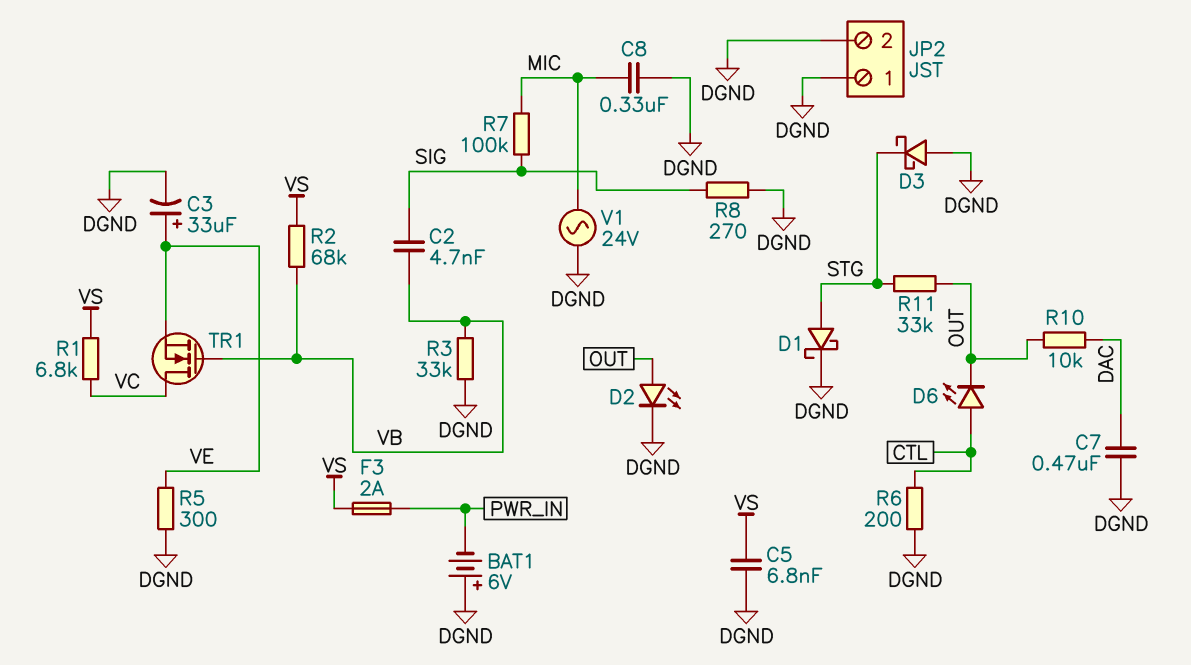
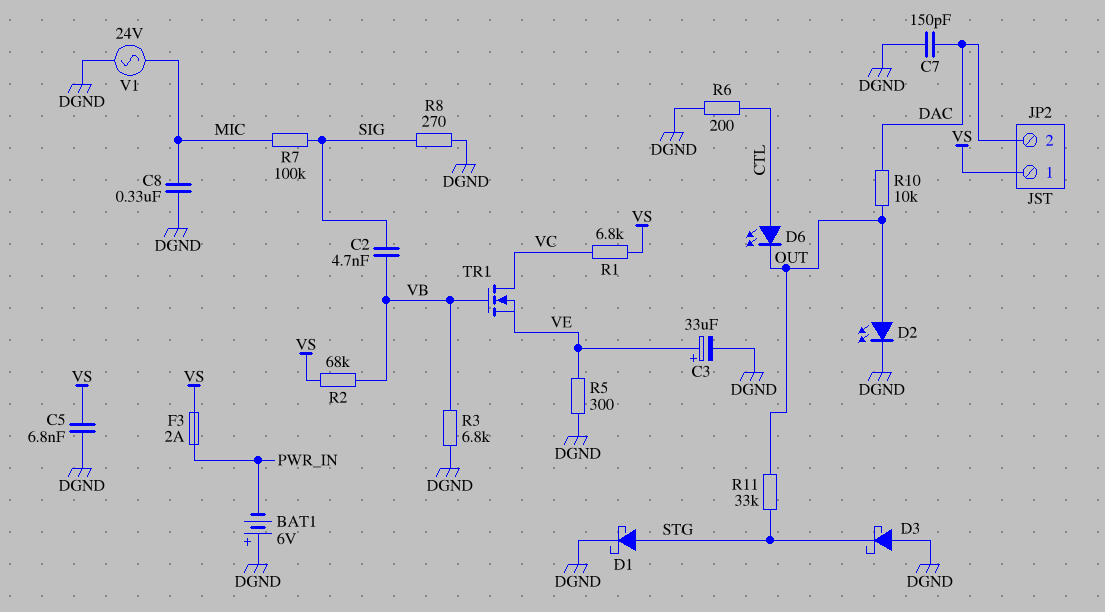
C7: 470nF (DAC, DGND) -> 150pF (DAC, DGND)
JP2 pin 1: DGND -> VS
JP2 pin 2: DGND -> DAC
R3: 33k (DGND, VB) -> 6.8k (DGND, VB)

